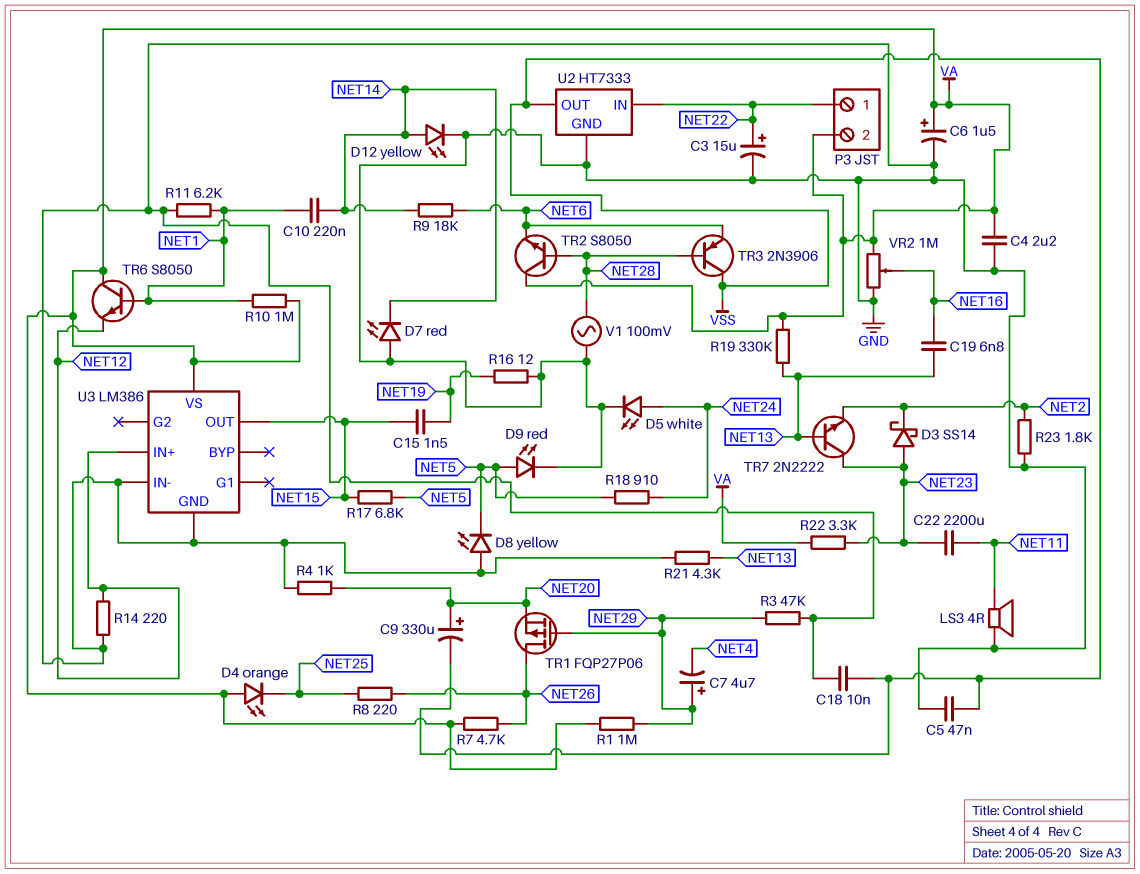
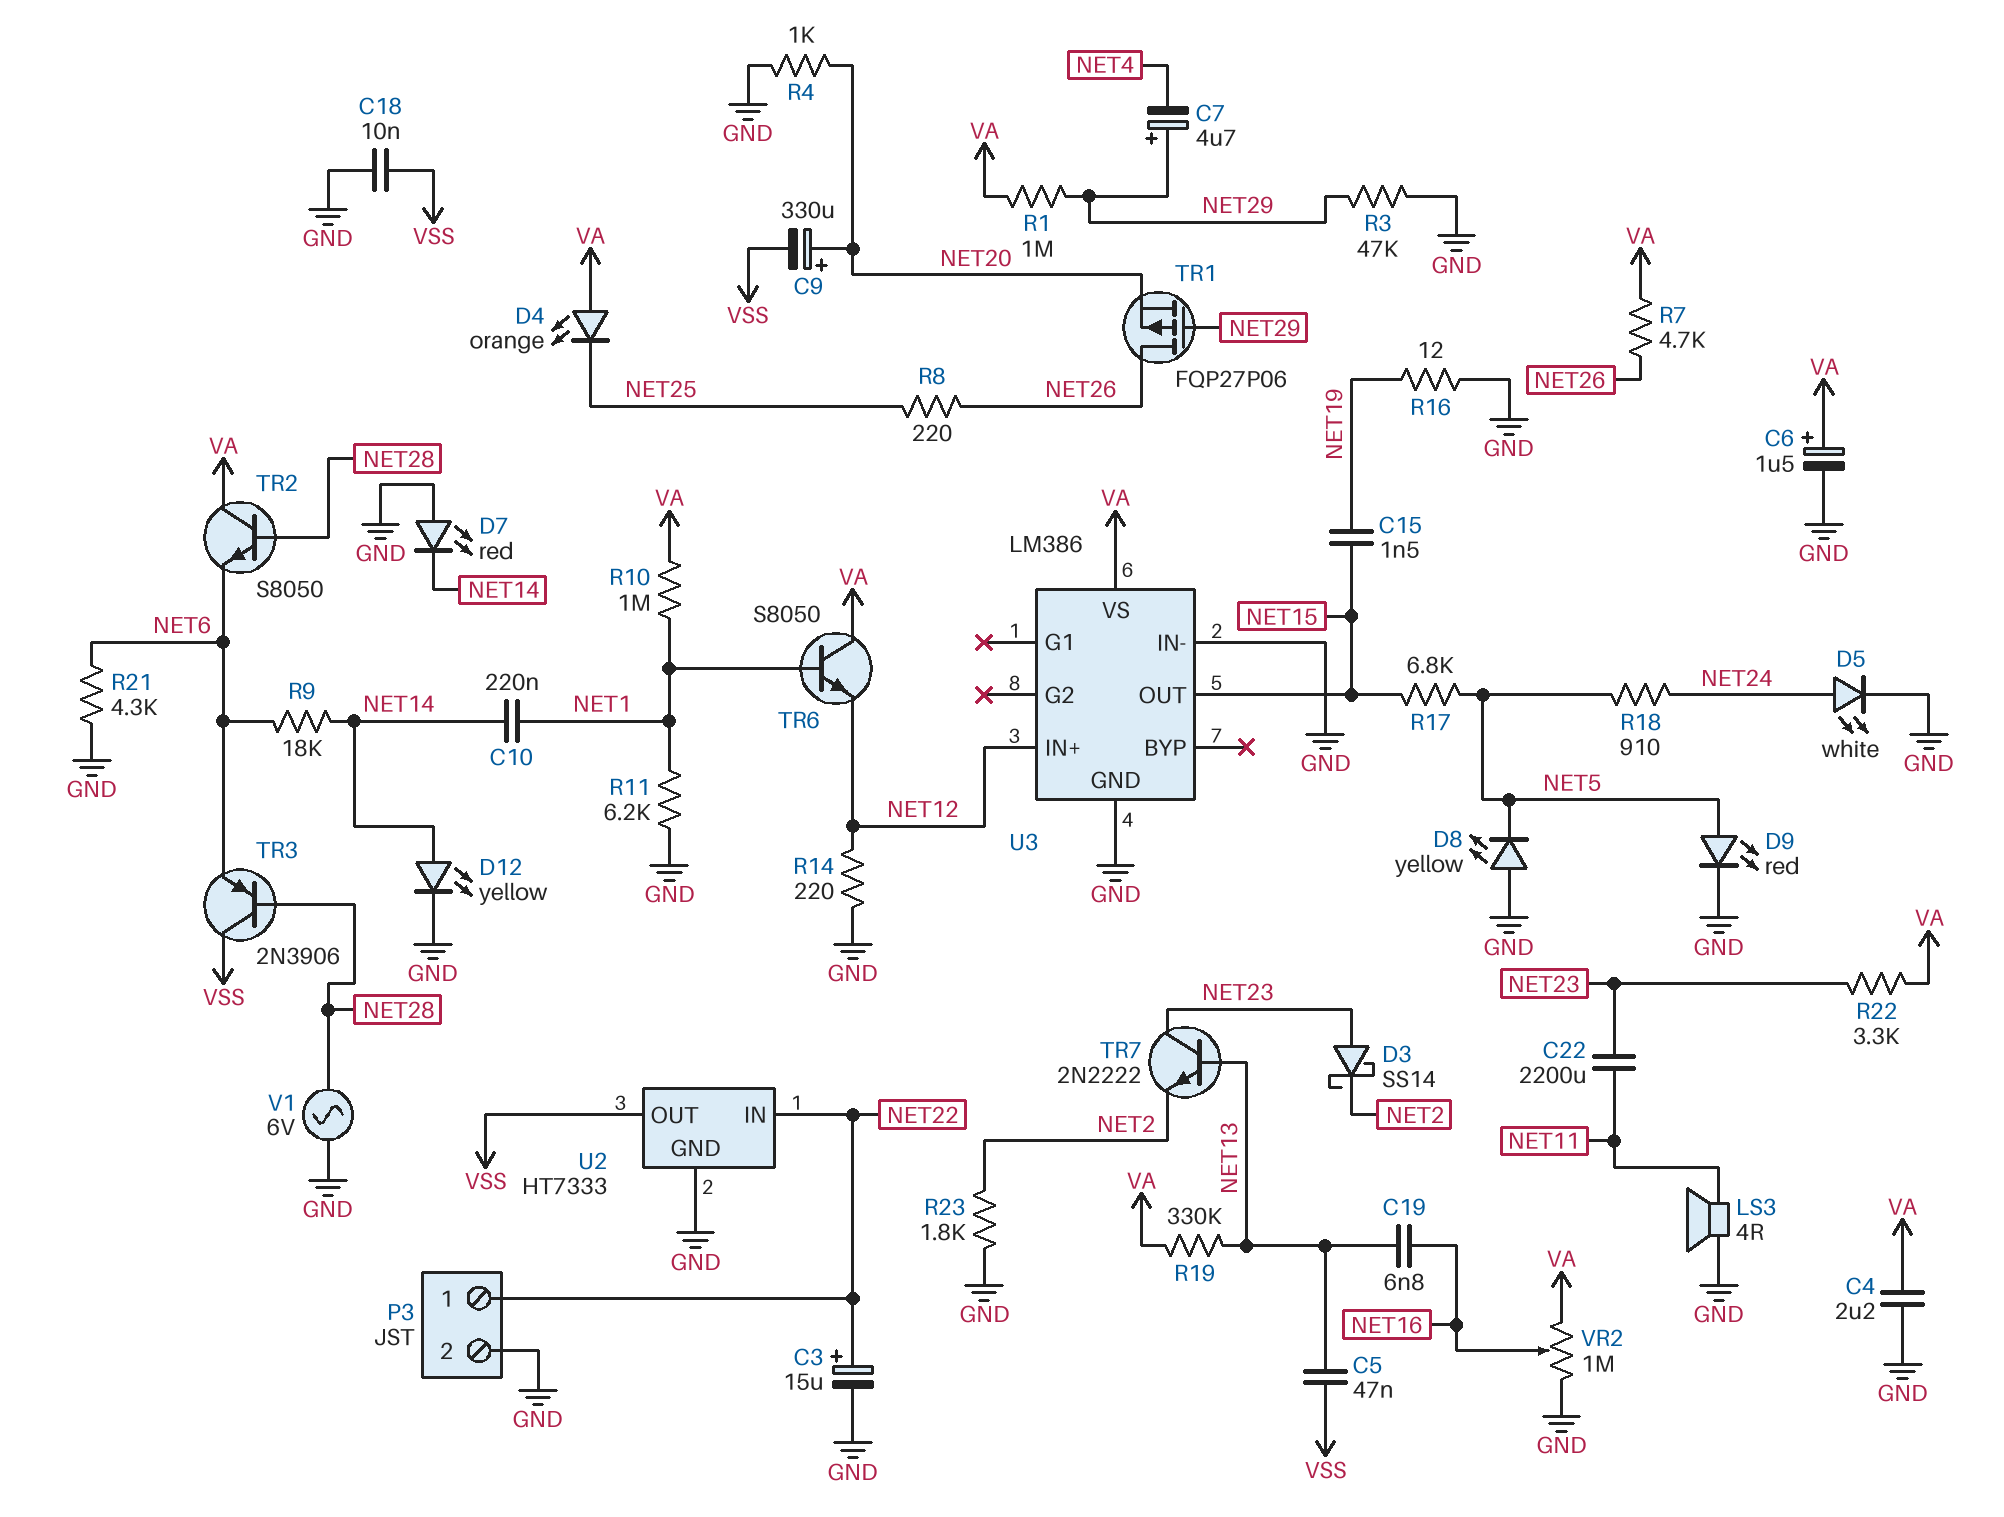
C5: 47nF (GND, VSS) -> 47nF (NET13, VSS)
P3 pin 2: VA -> GND
R21: 4.3k (GND, NET13) -> 4.3k (GND, NET6)
V1: AC 100mV (GND, NET28) -> AC 6V (GND, NET28)

